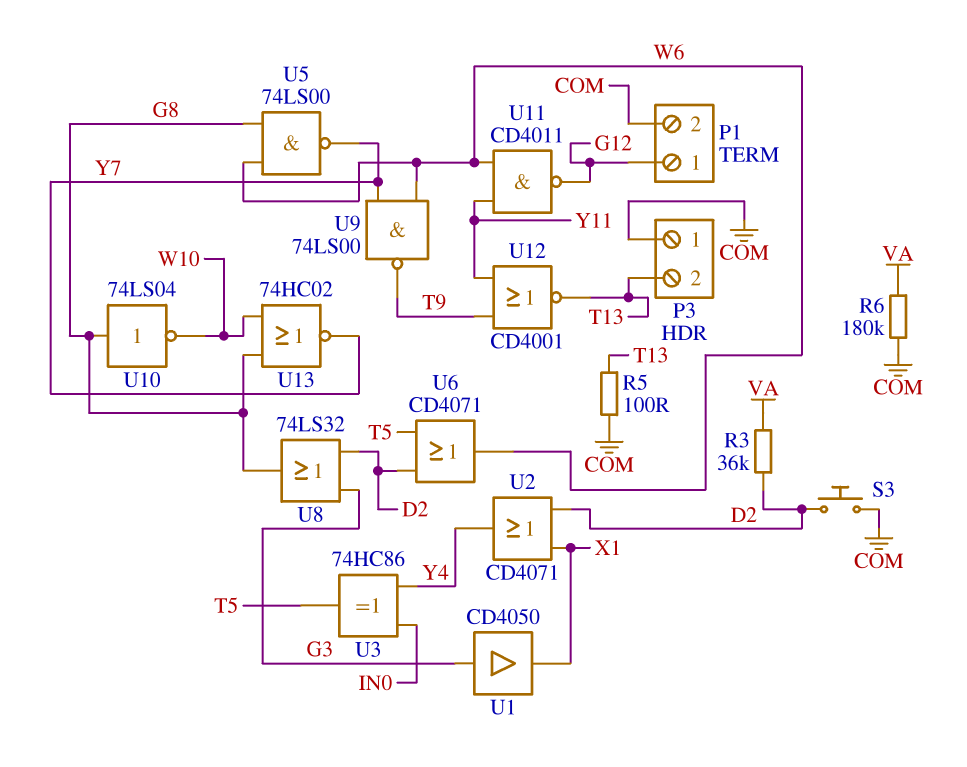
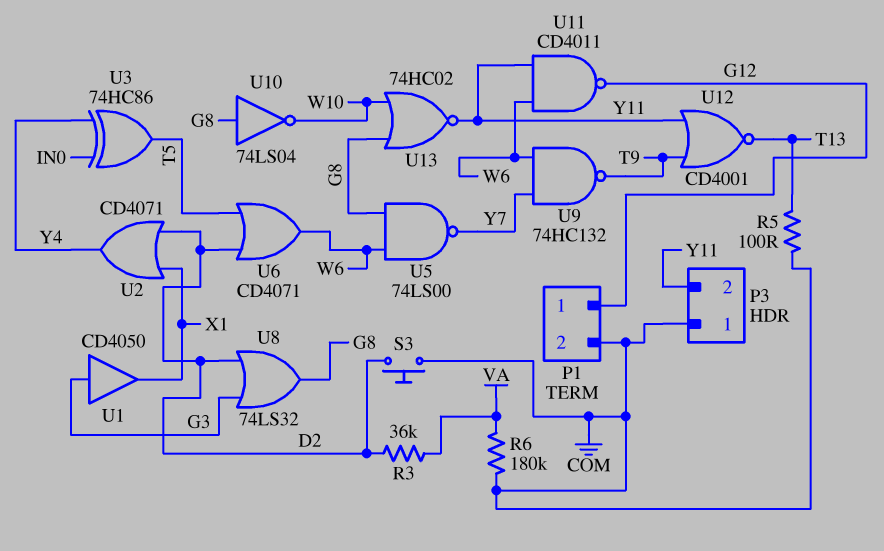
P3 pin 2: T13 -> Y11
U9: NAND 74LS00 (in W6, in Y7, out T9) -> NAND 74HC132 (in W6, in Y7, out T9)
U13: NOR 74HC02 (in G8, in W10, out Y7) -> NOR 74HC02 (in G8, in W10, out Y11)

